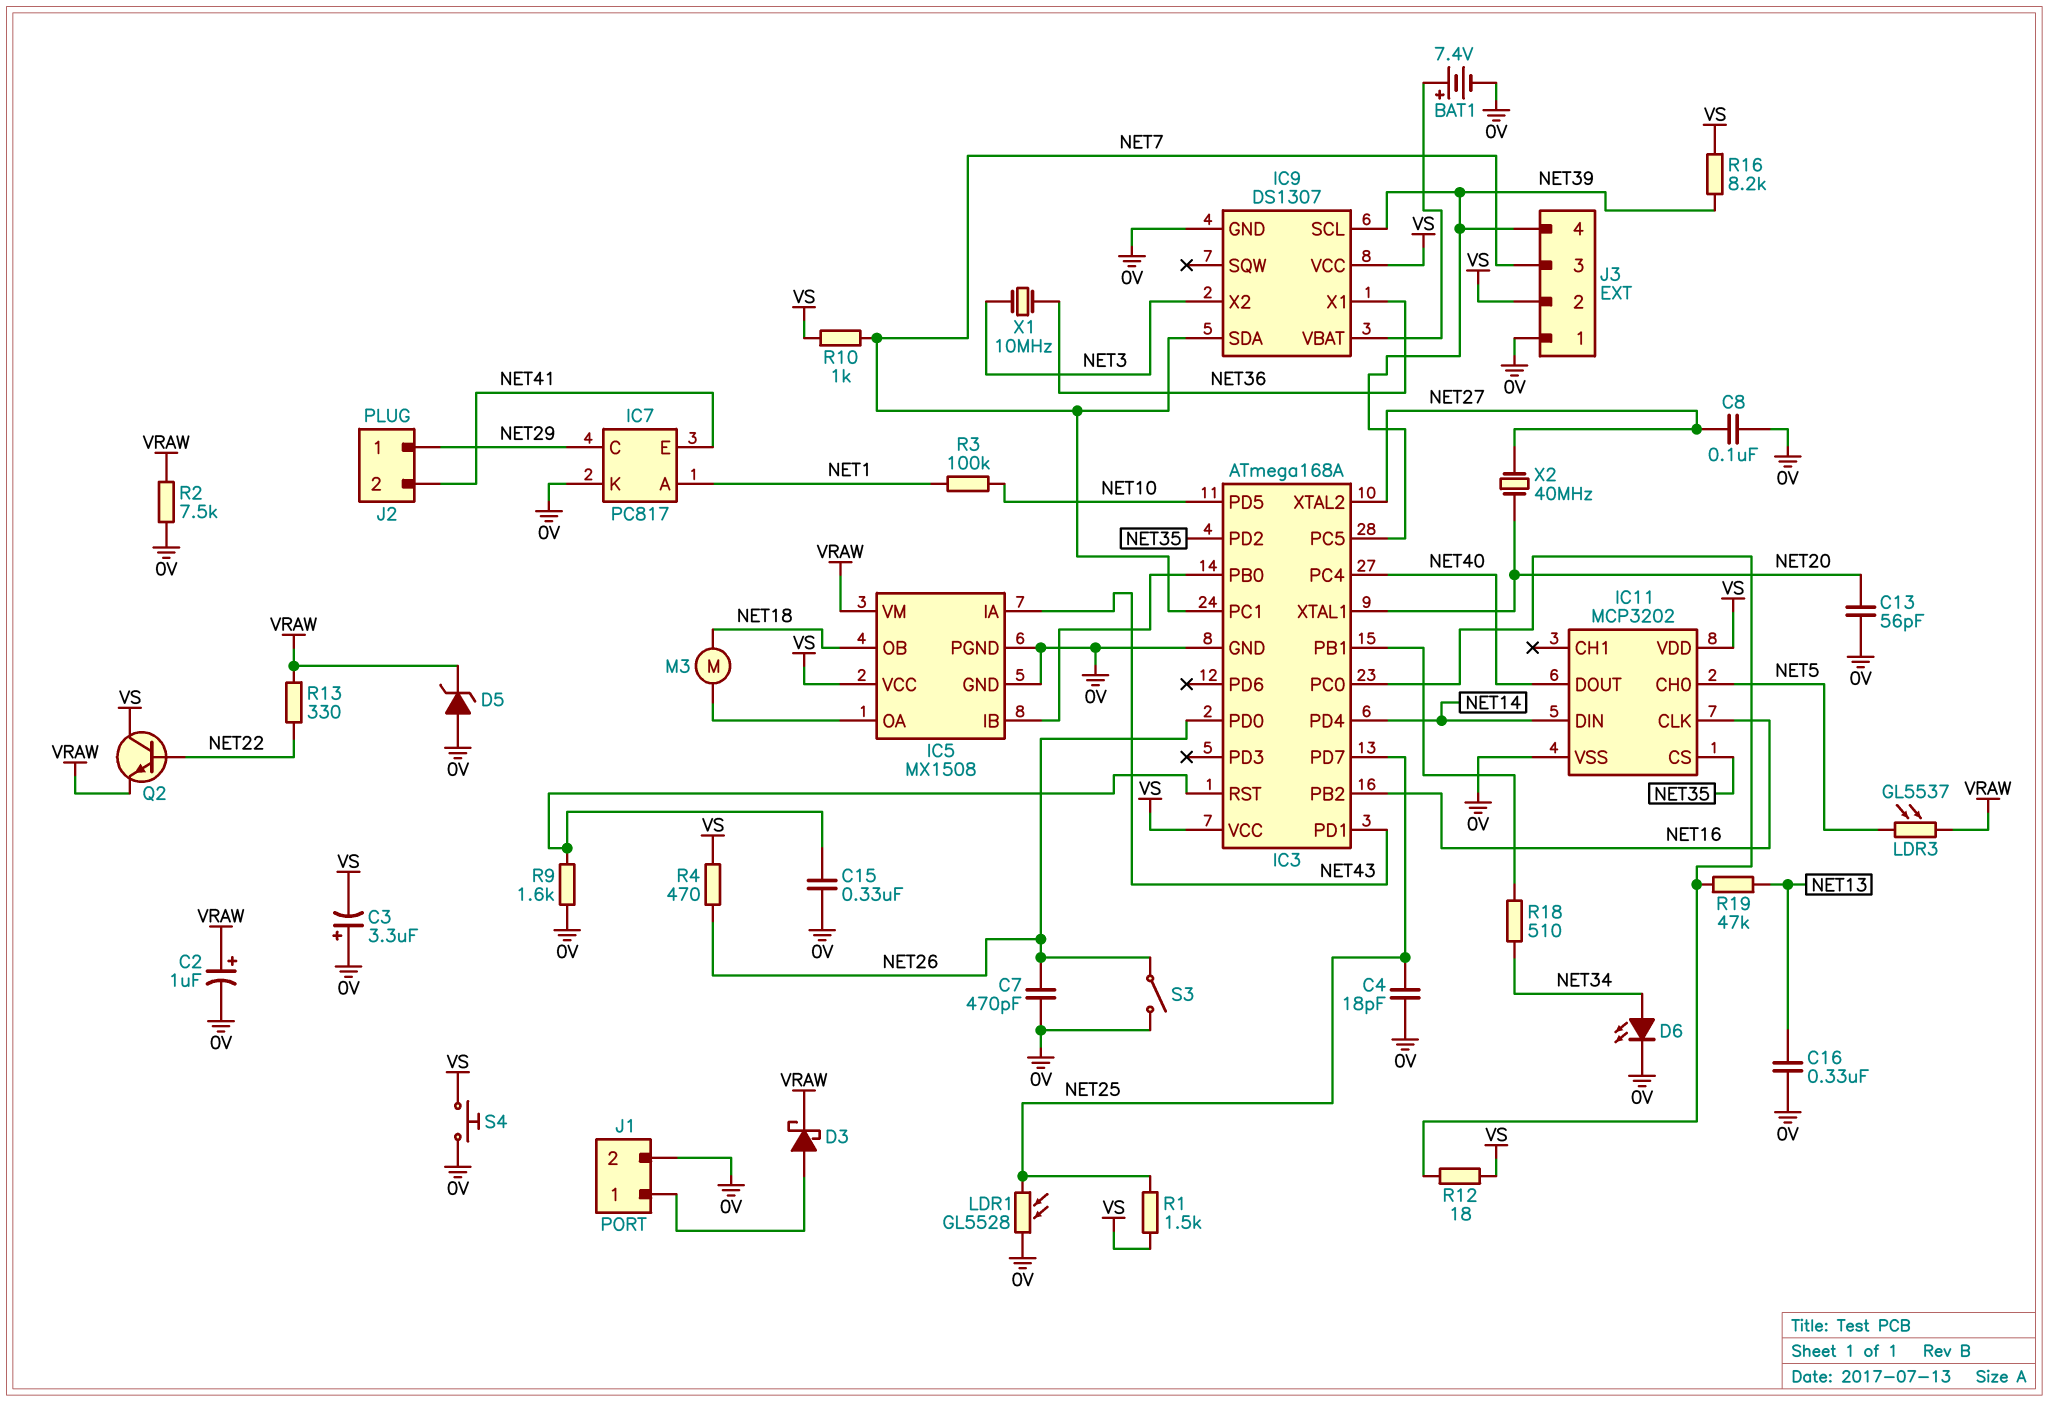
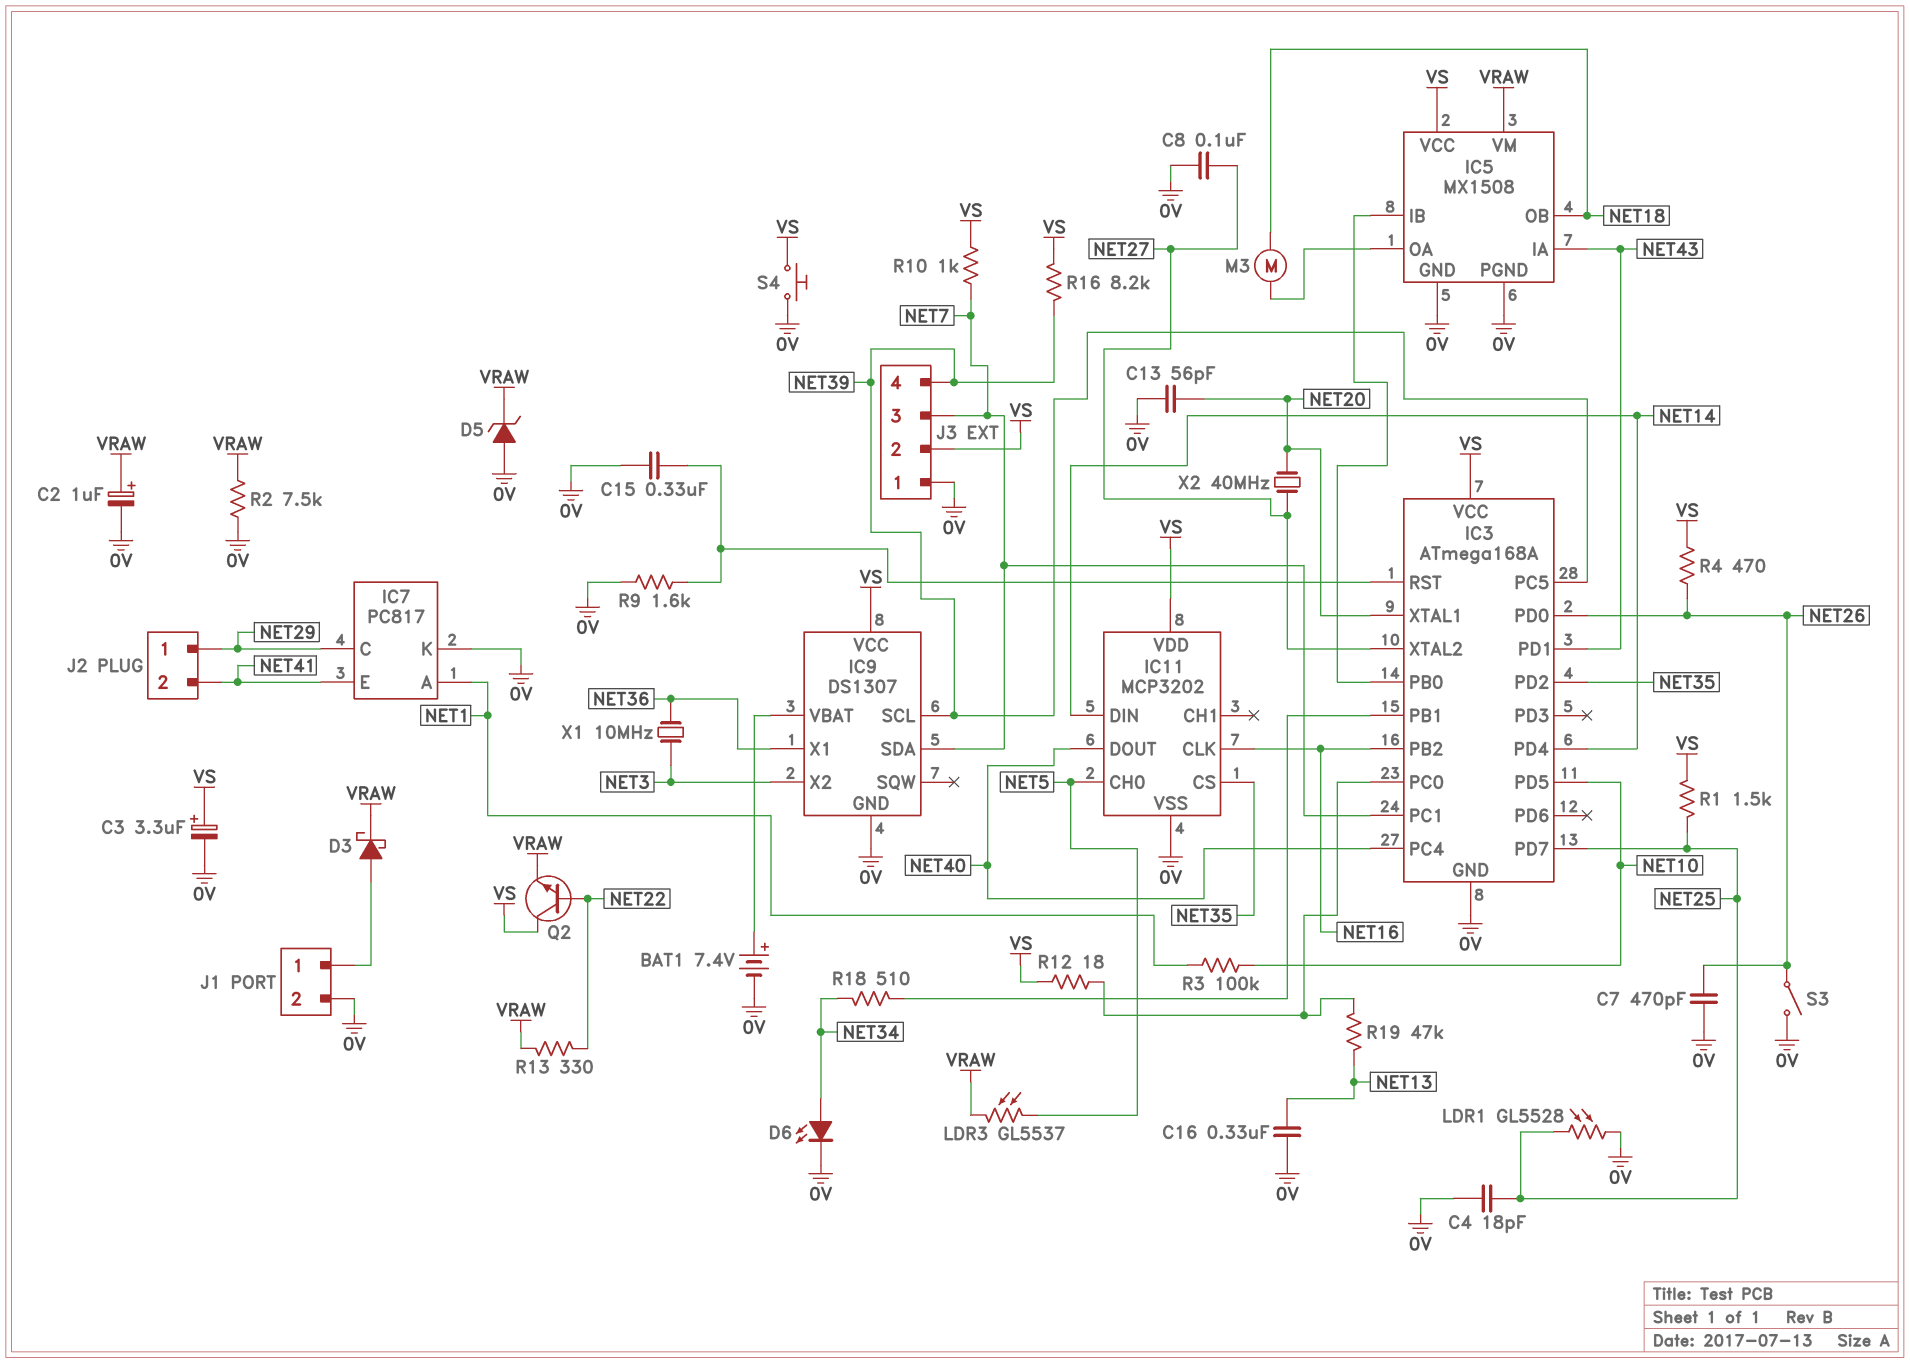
C3: 3.3uF (plus 0V, minus VS) -> 3.3uF (plus VS, minus 0V)

